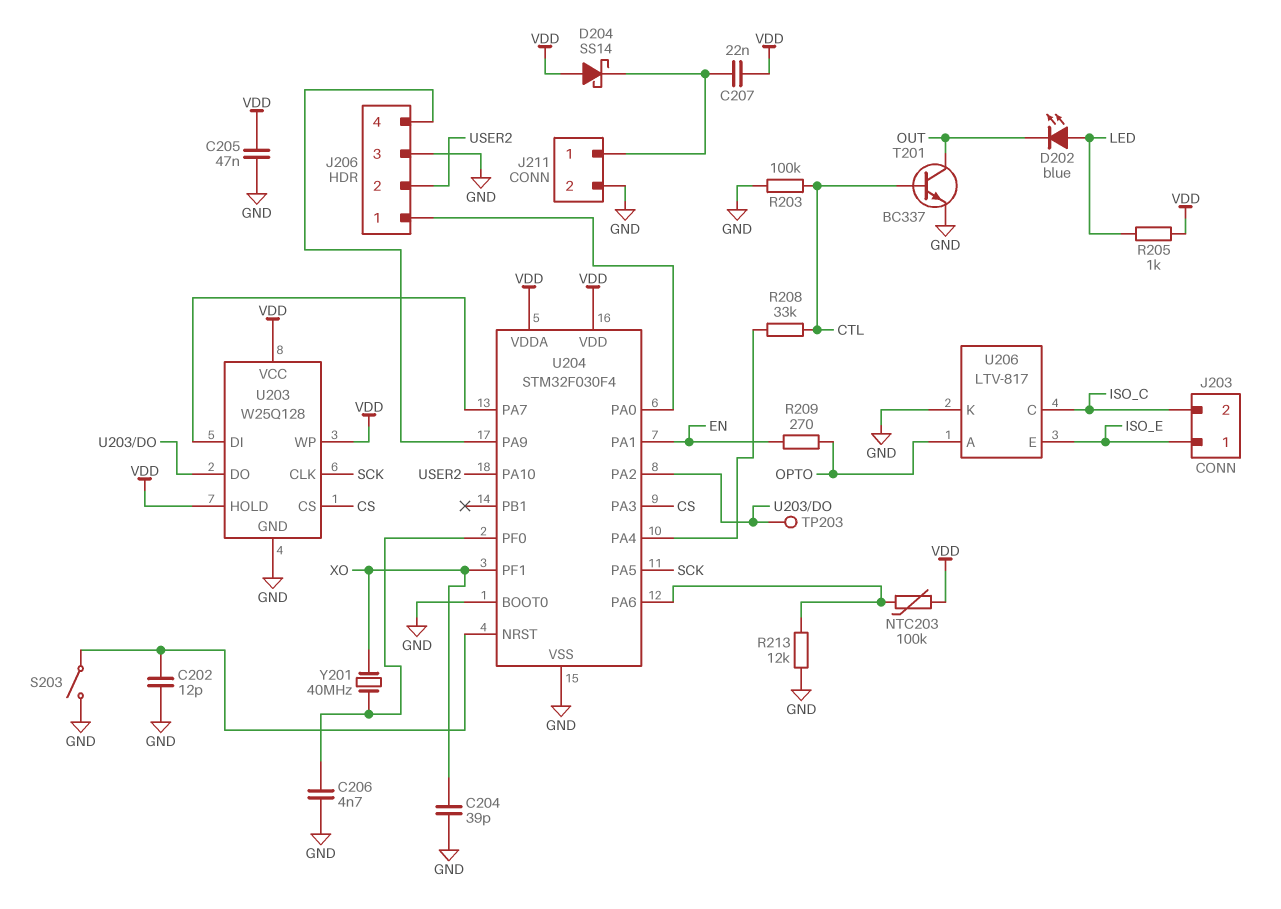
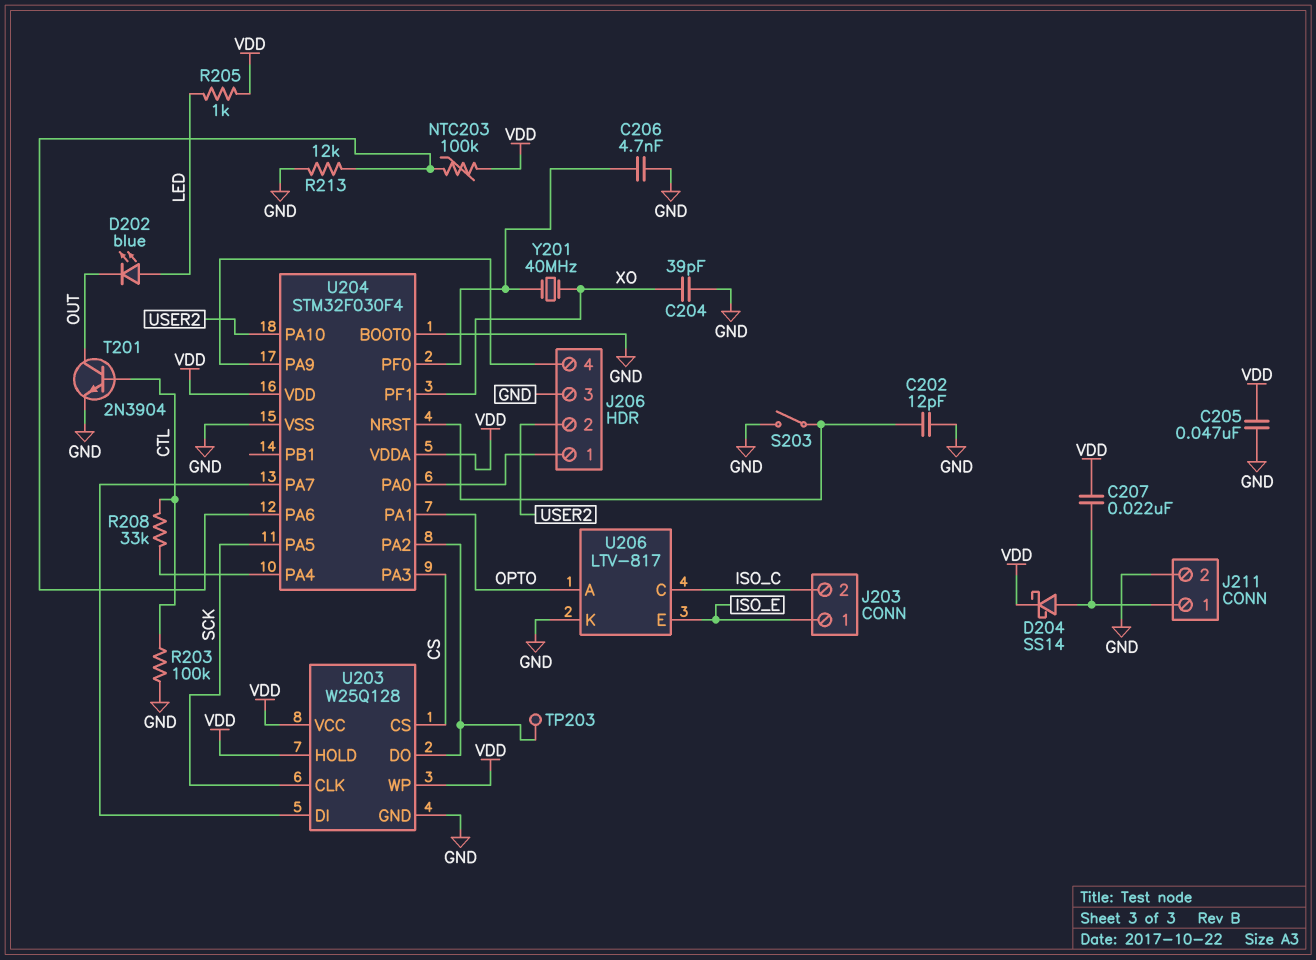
D204: schottky SS14 (A VDD, K J211/1) -> schottky SS14 (A J211/1, K VDD)
R209: 270 (EN, OPTO) -> none
T201: NPN BC337 (B CTL, C OUT, E GND) -> NPN 2N3904 (B CTL, C OUT, E GND)
U204 pin PA1: EN -> OPTO

